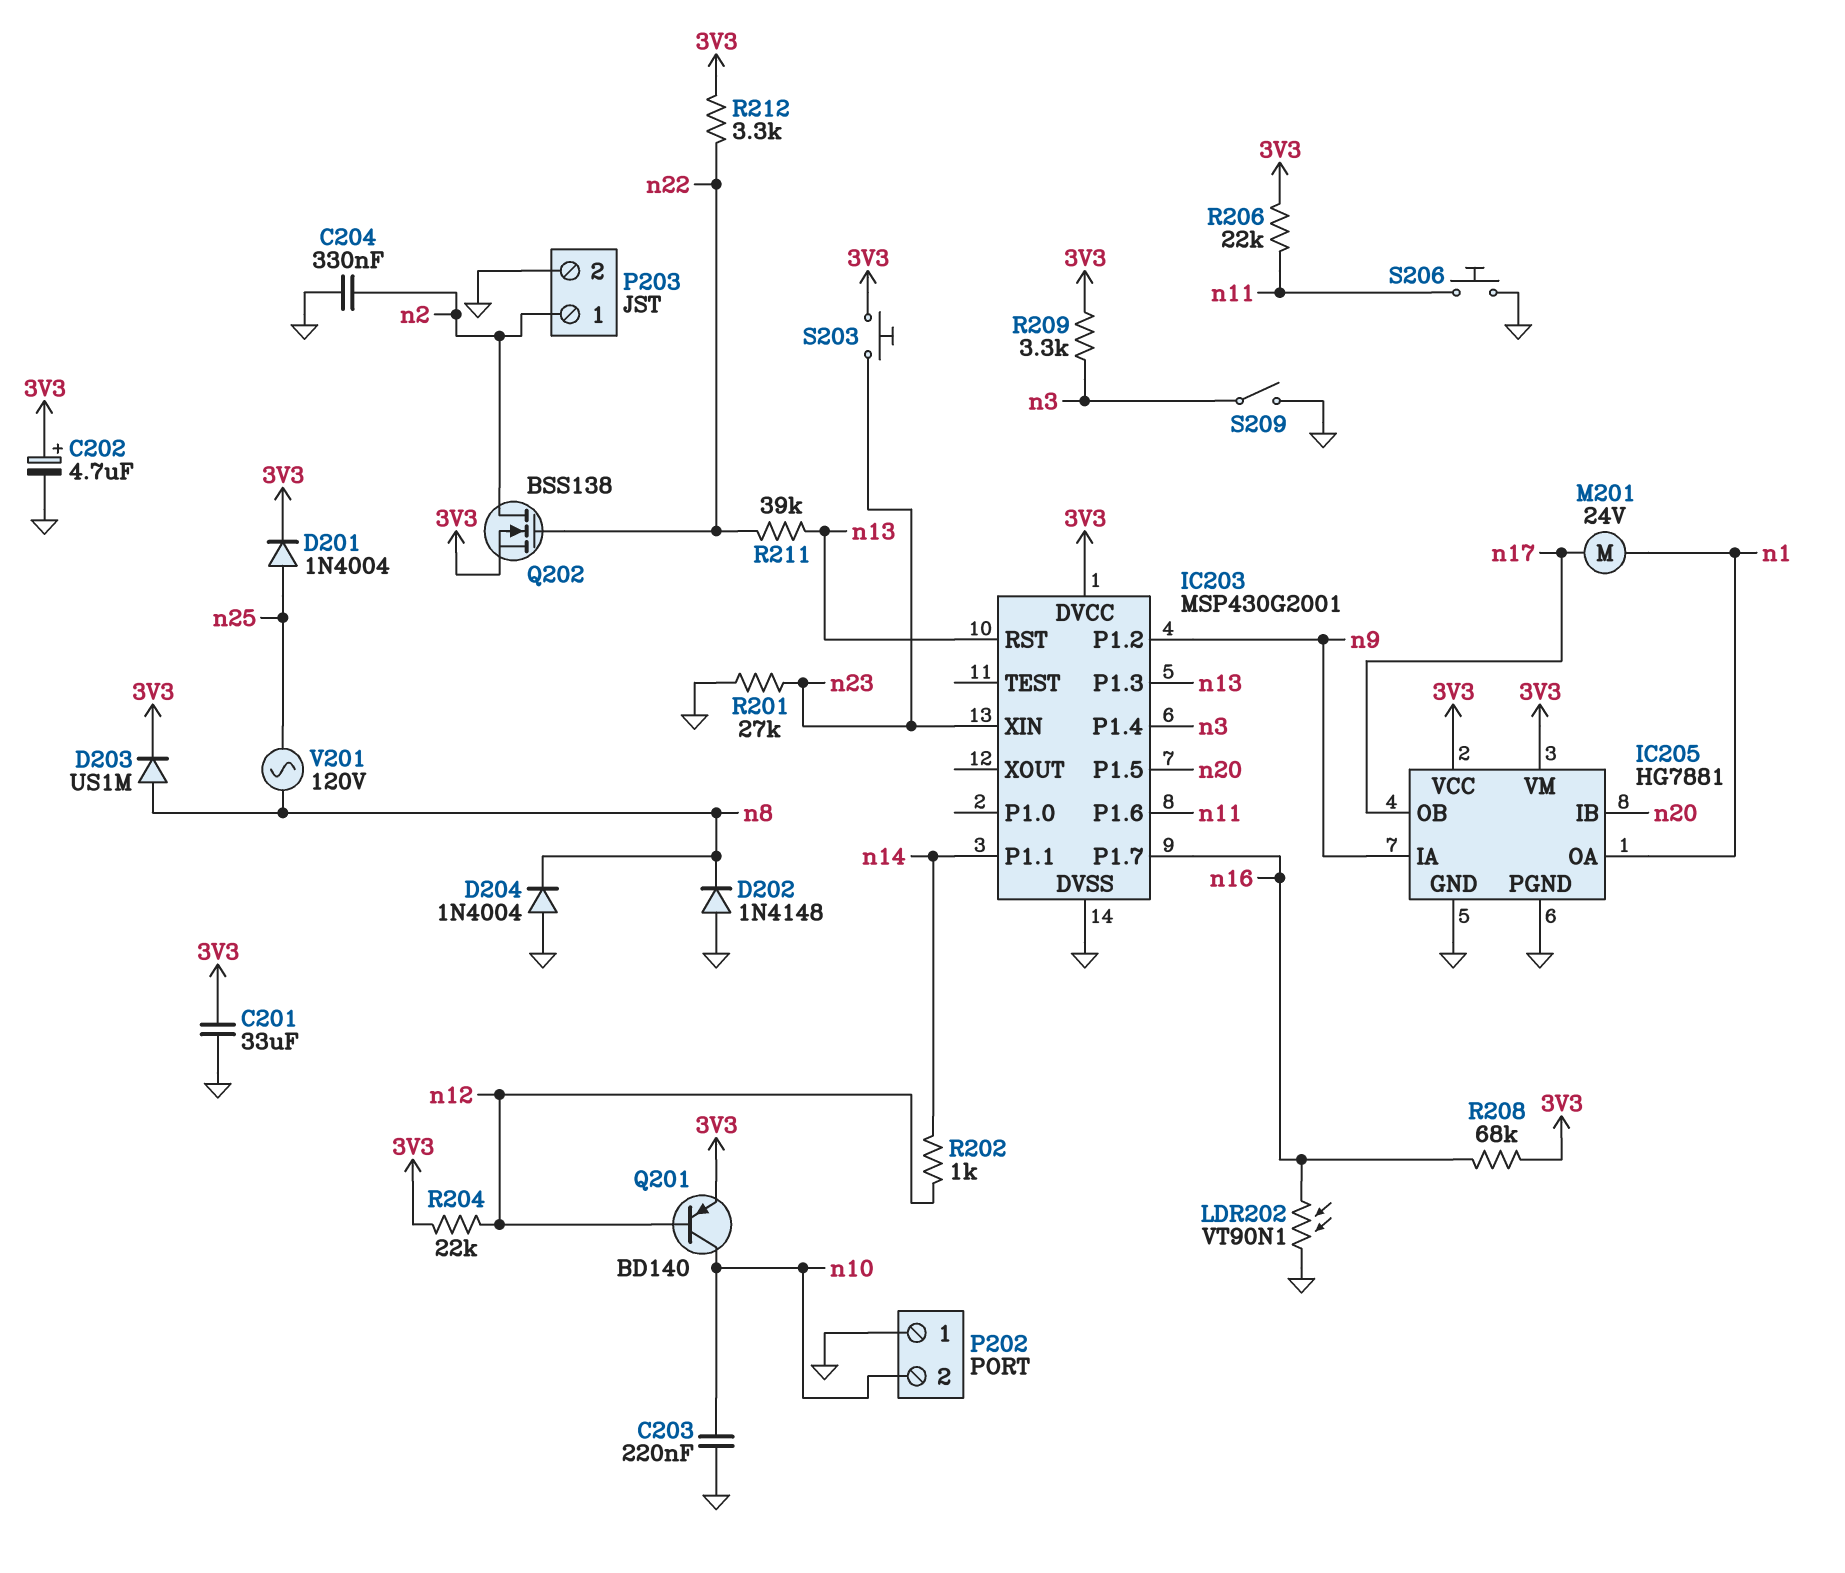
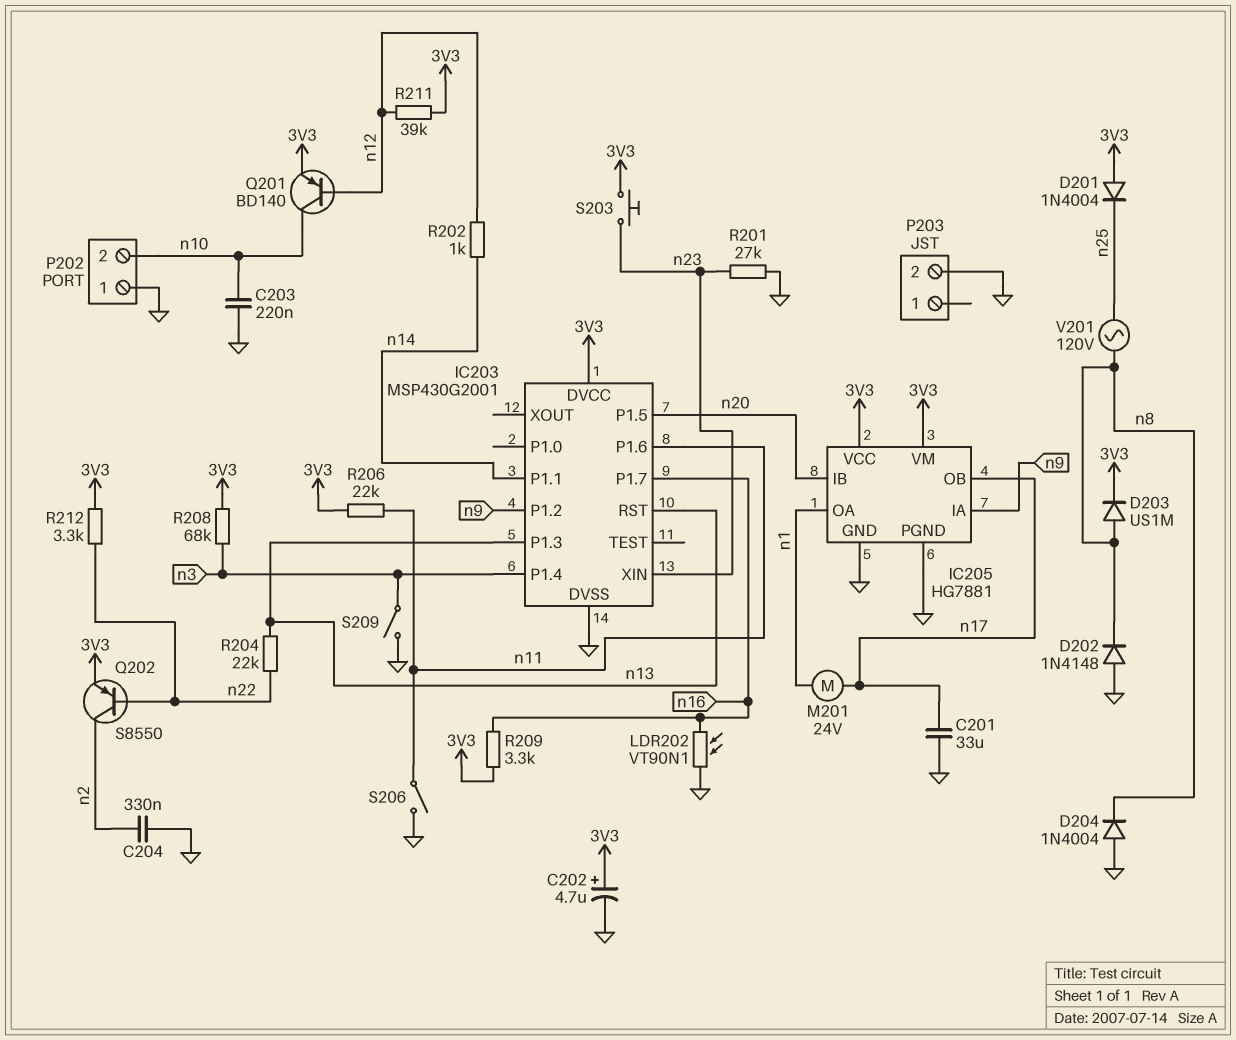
C201: 33uF (3V3, GND) -> 33uF (GND, n17)
D201: diode 1N4004 (A n25, K 3V3) -> diode 1N4004 (A 3V3, K n25)
P203 pin 1: n2 -> none
Q202: NMOS BSS138 (G n22, D n2, S 3V3) -> PNP S8550 (B n22, C n2, E 3V3)
R204: 22k (3V3, n12) -> 22k (n13, n22)
R208: 68k (3V3, n16) -> 68k (3V3, n3)
R209: 3.3k (3V3, n3) -> 3.3k (3V3, n16)
R211: 39k (n13, n22) -> 39k (3V3, n12)
S206: button (GND, n11) -> switch (GND, n11)

